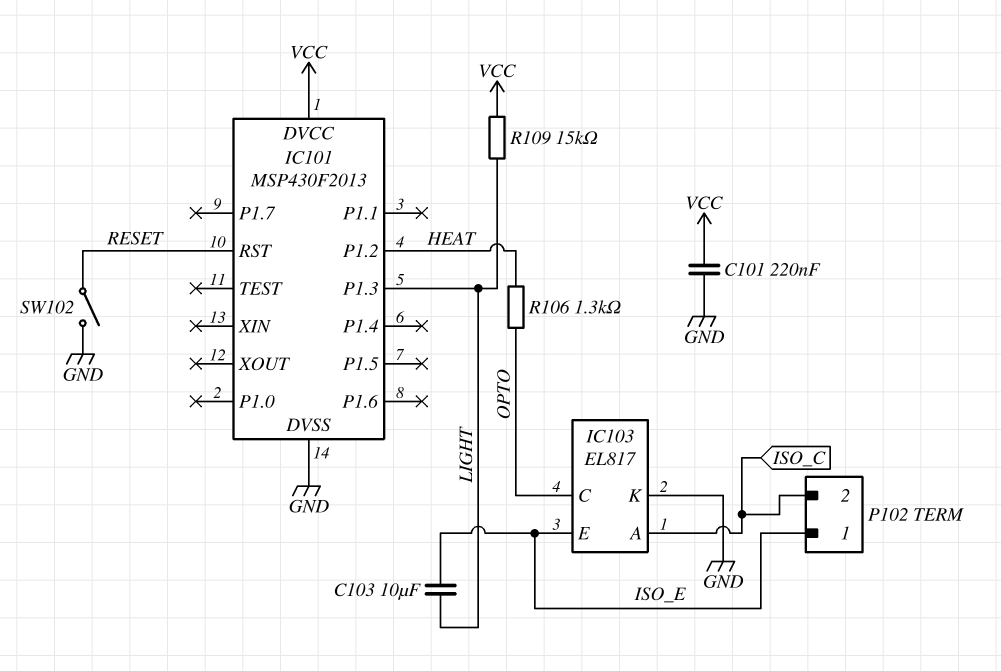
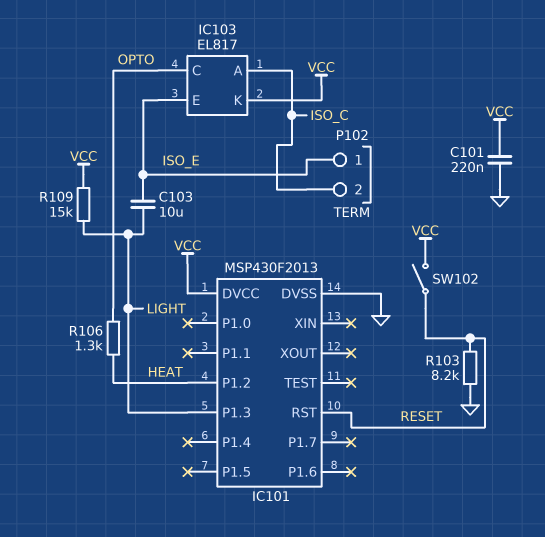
IC103 pin K: GND -> VCC
R103: none -> 8.2k (GND, RESET)
SW102: switch (GND, RESET) -> switch (RESET, VCC)

